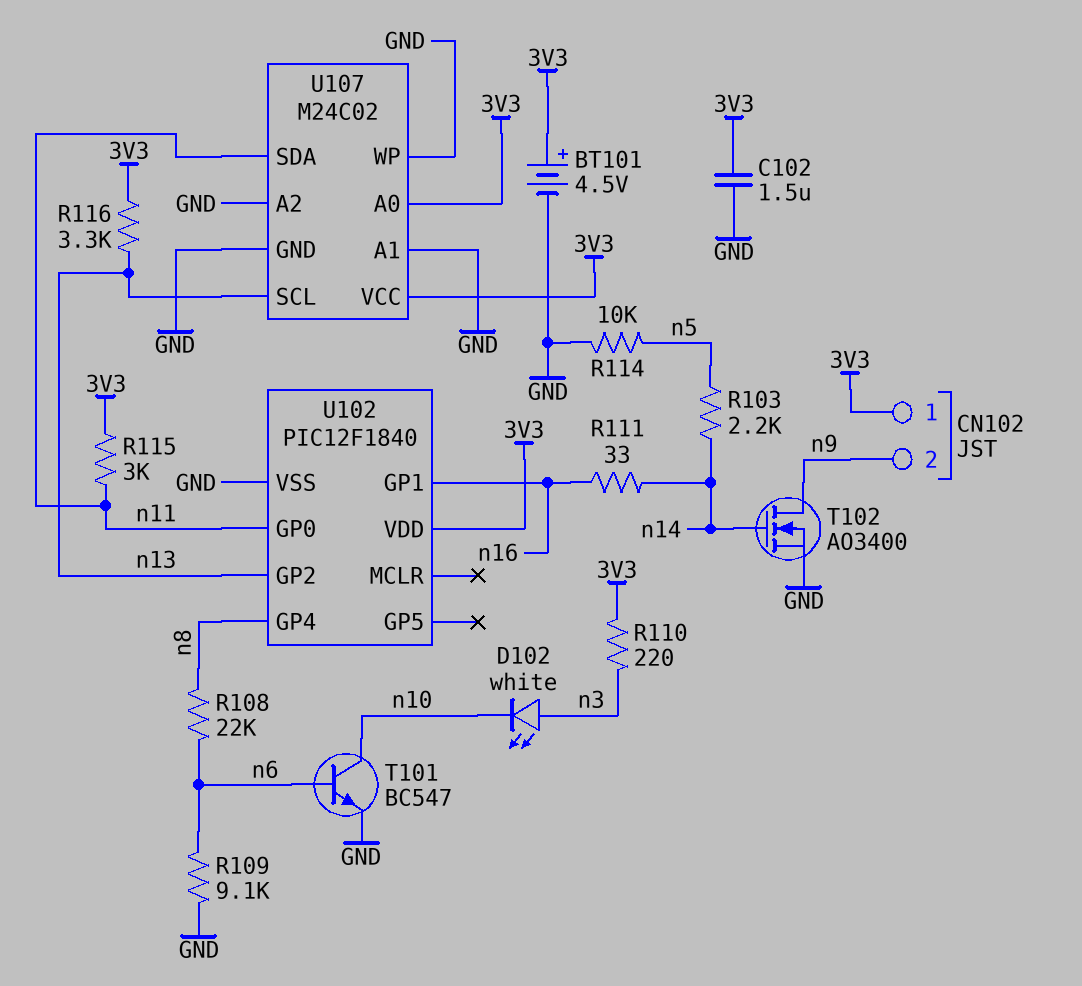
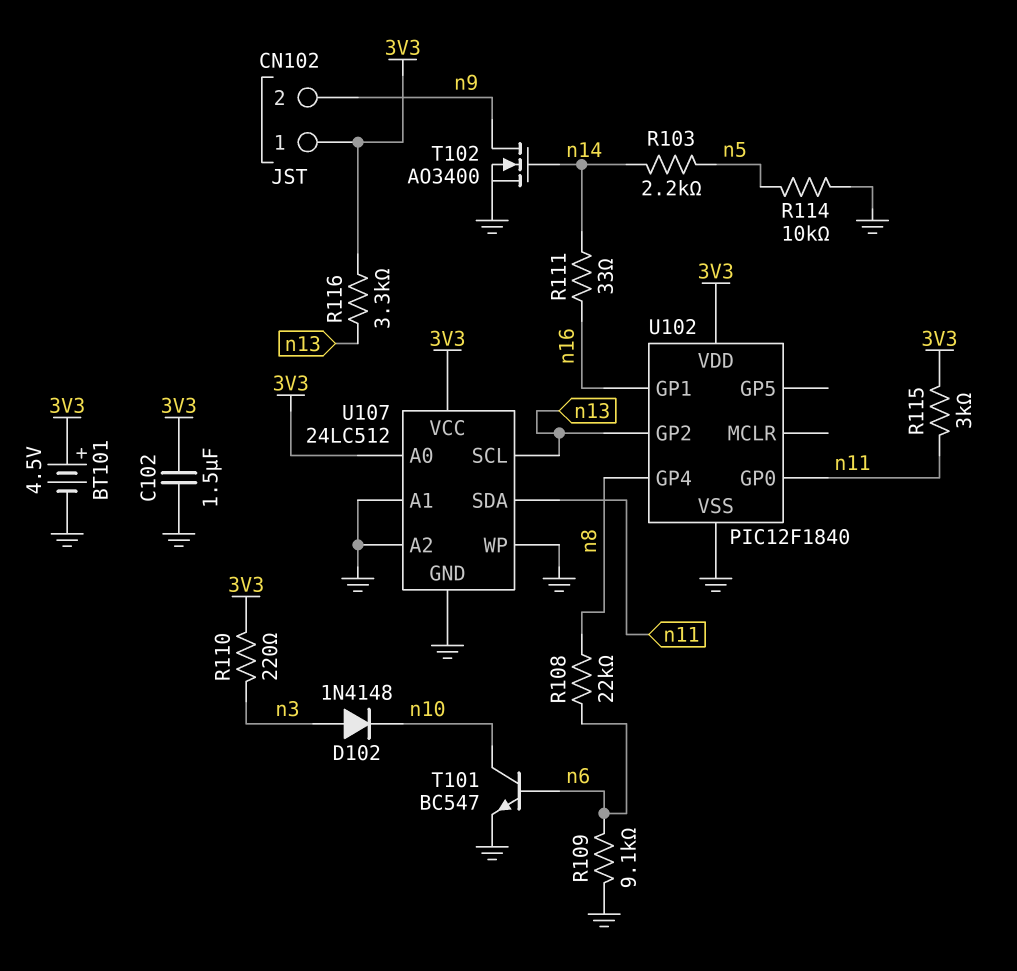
D102: LED white (A n3, K n10) -> diode 1N4148 (A n3, K n10)
U107: M24C02 -> 24LC512

